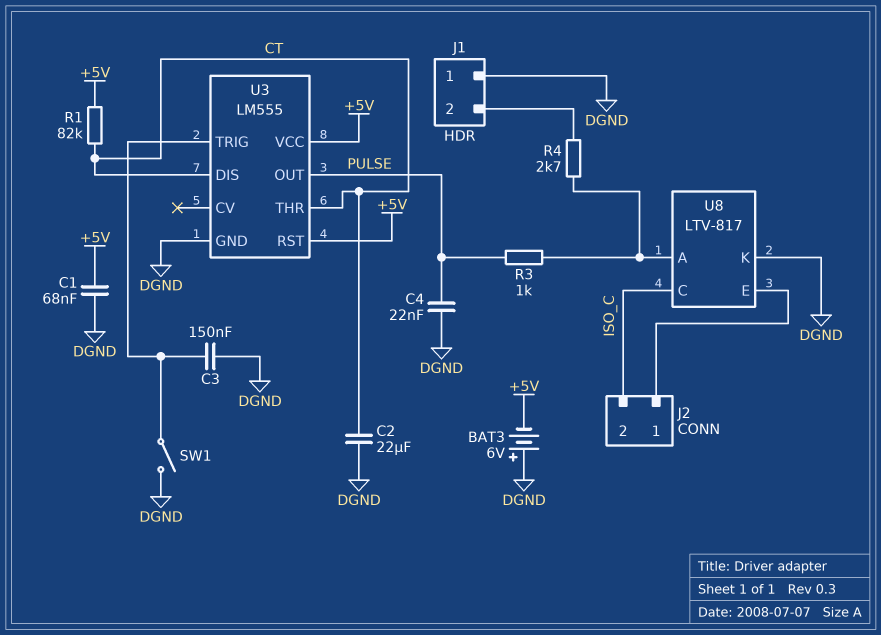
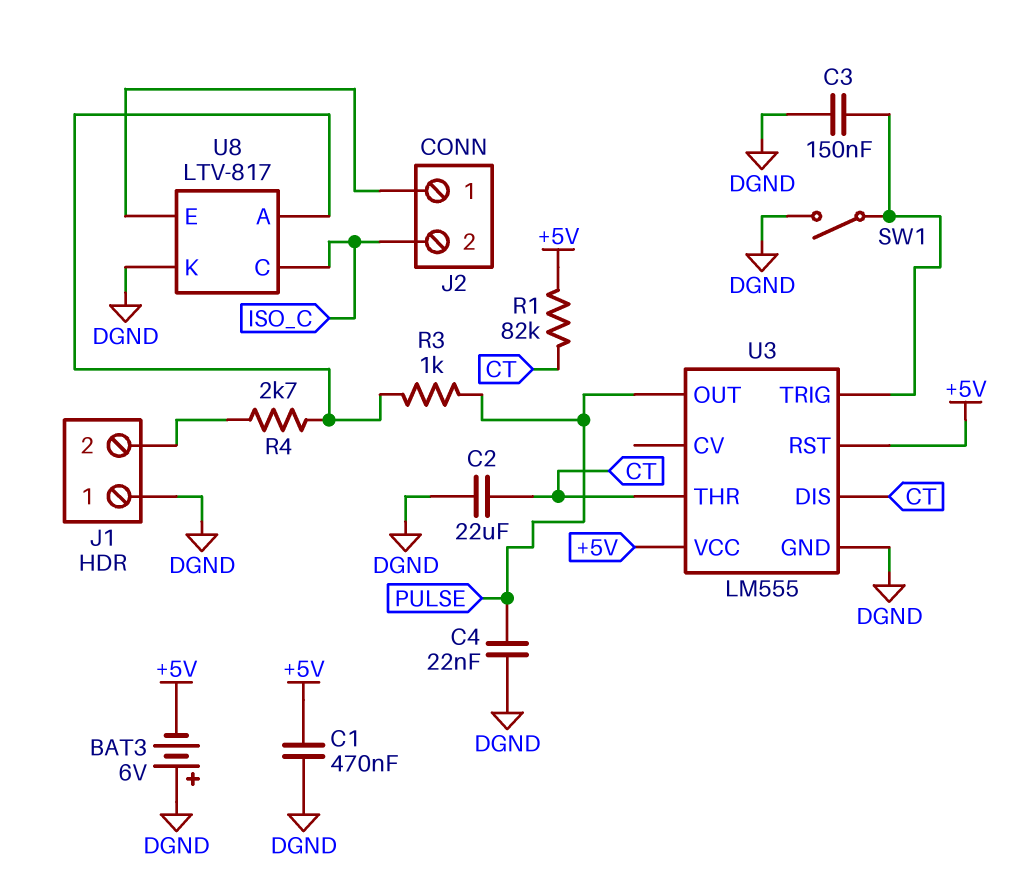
C1: 68nF (+5V, DGND) -> 470nF (+5V, DGND)

